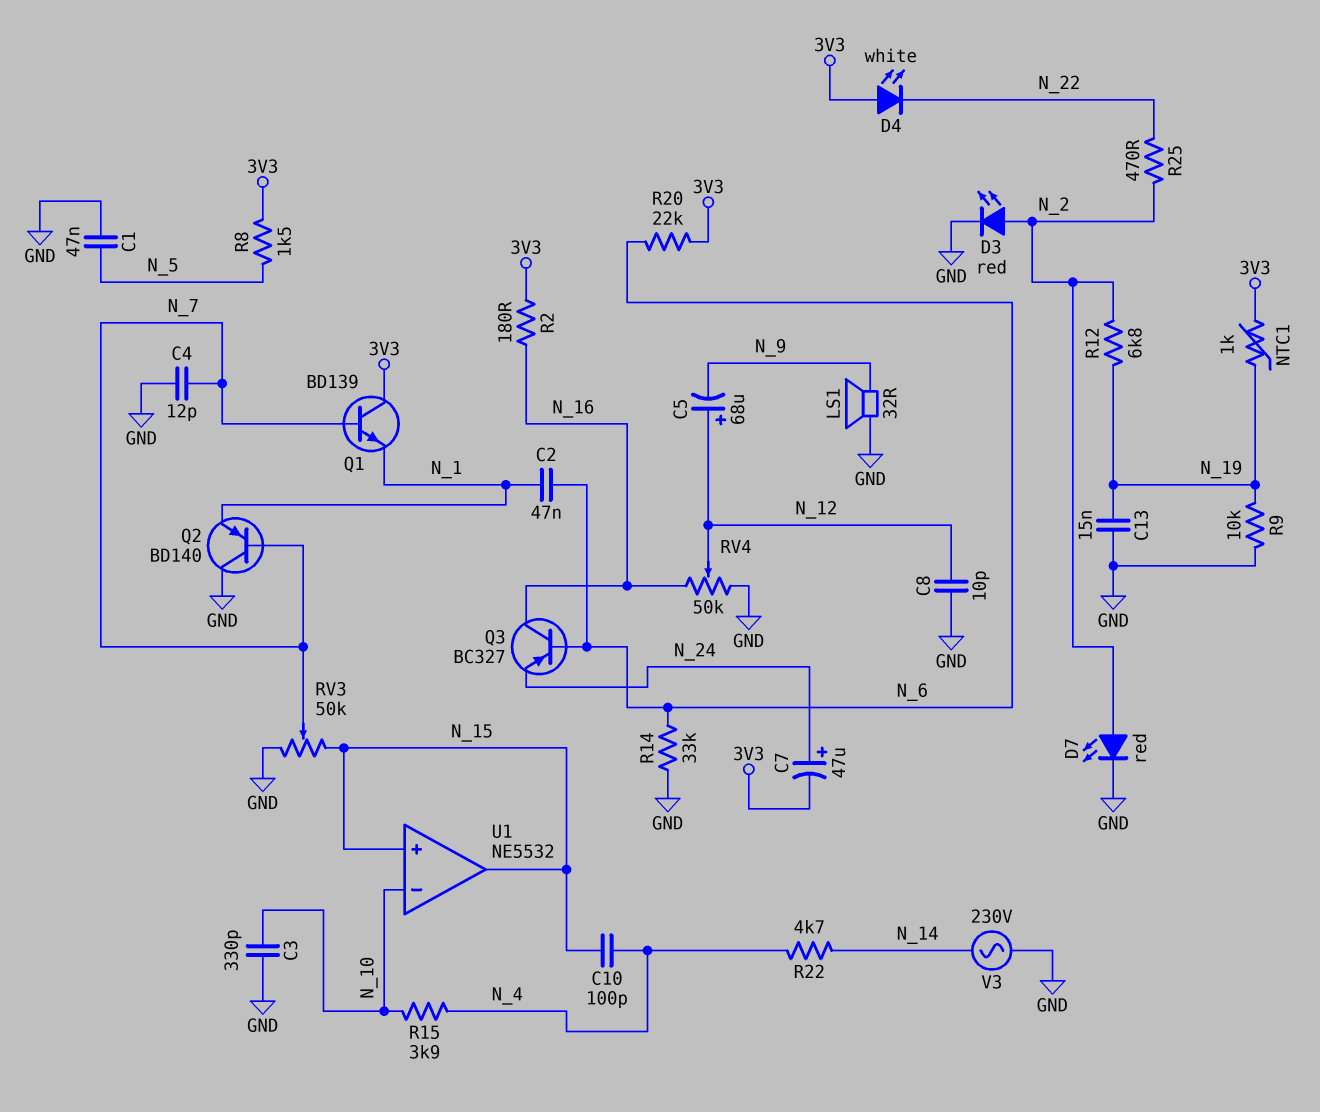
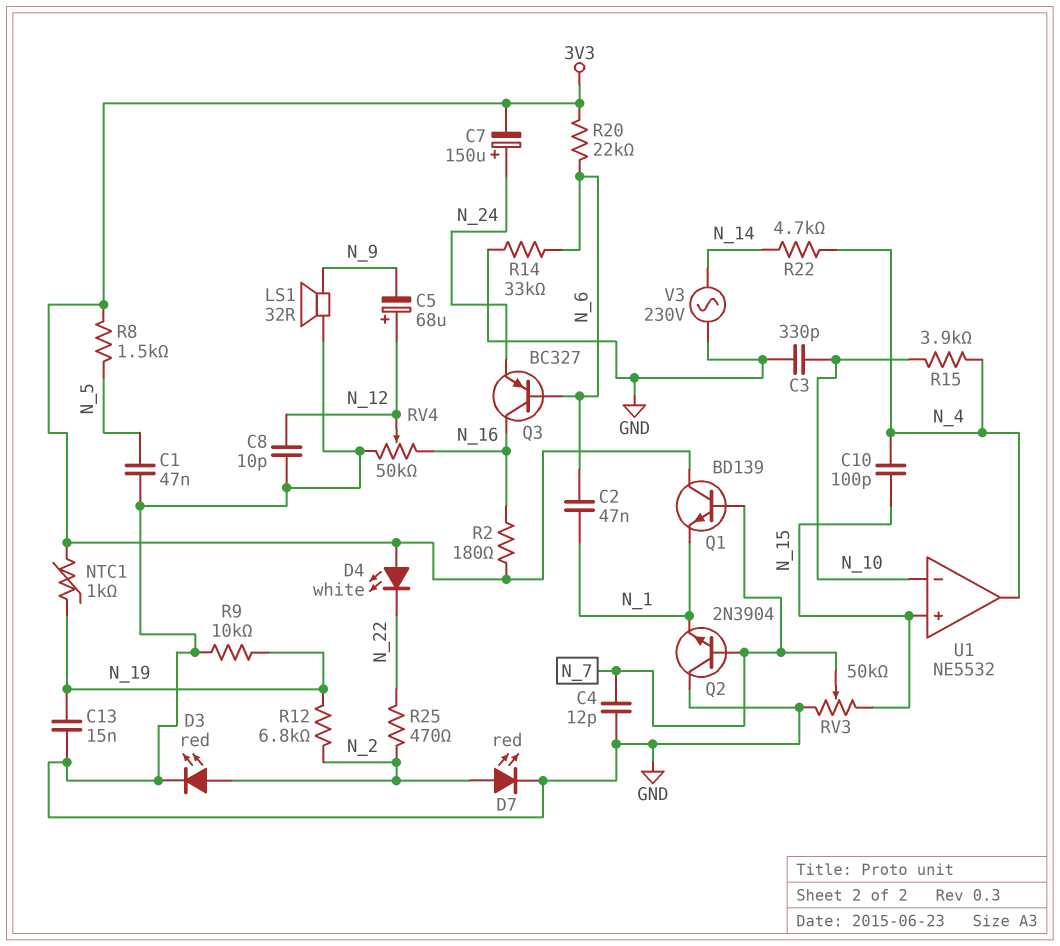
C7: 47uF (plus N_24, minus 3V3) -> 150uF (plus N_24, minus 3V3)
Q2: PNP BD140 (B N_7, C GND, E N_1) -> NPN 2N3904 (B N_7, C GND, E N_1)
U1 pin out: N_15 -> N_4

